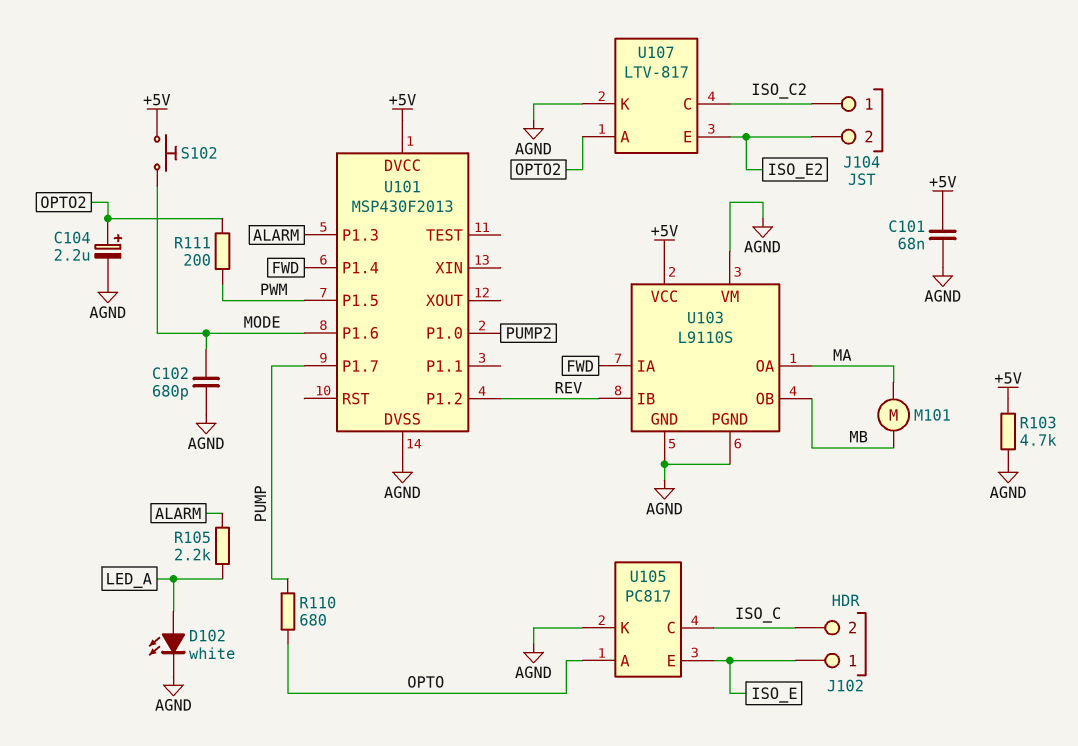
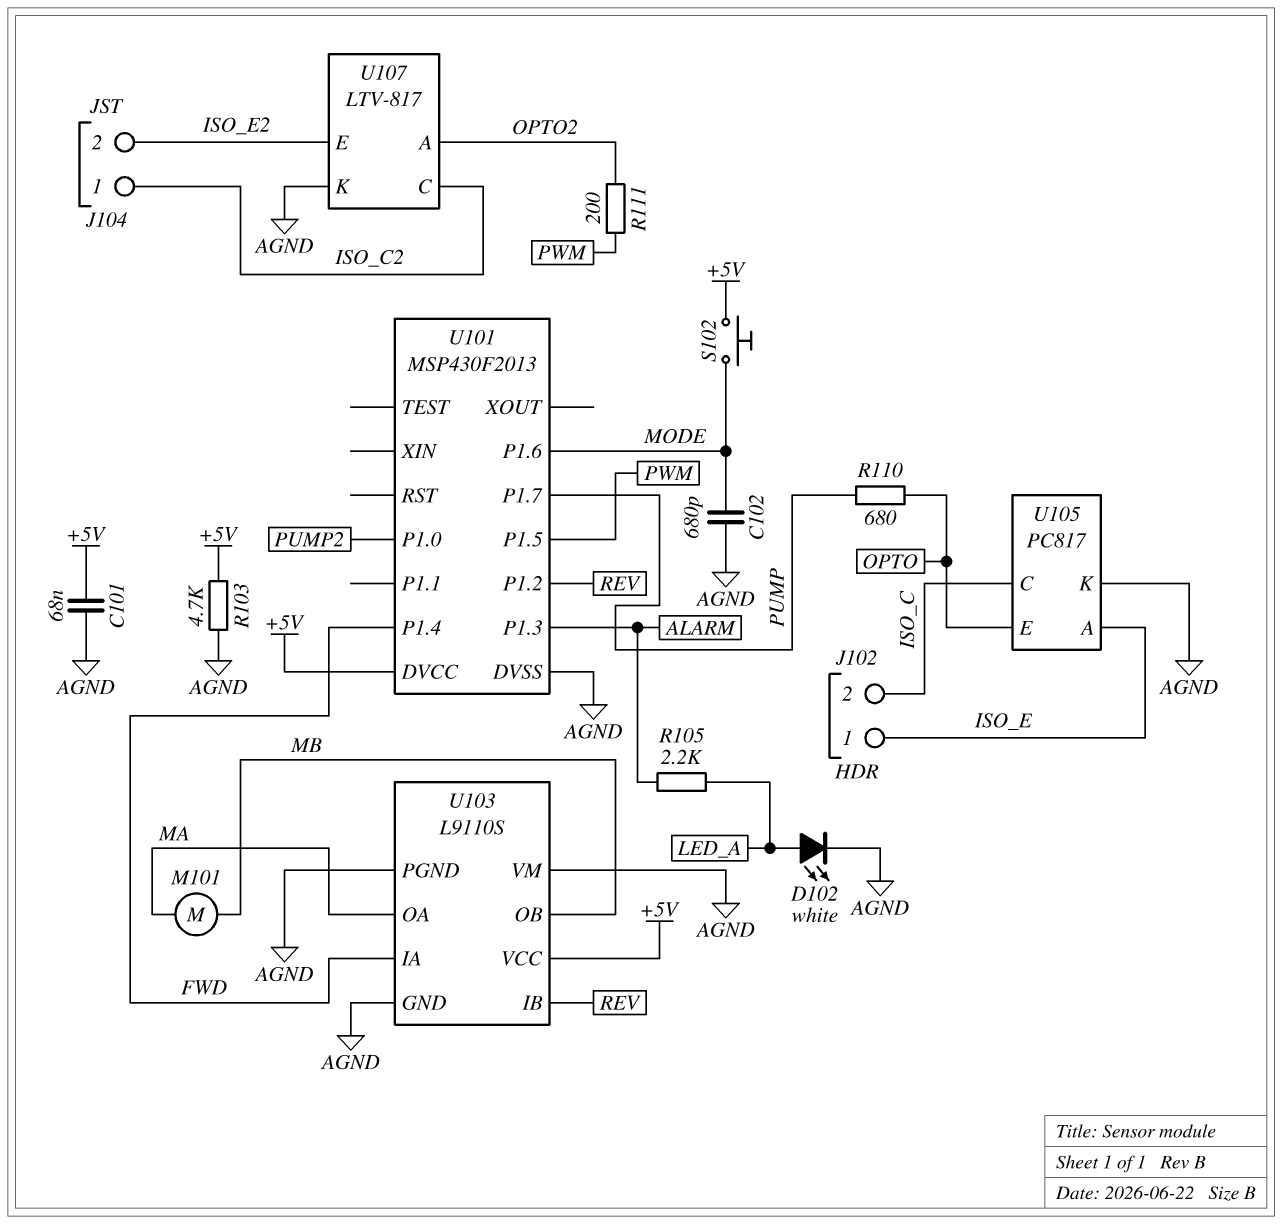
C104: 2.2uF (plus OPTO2, minus AGND) -> none
U105 pin A: OPTO -> ISO_E
U105 pin E: ISO_E -> OPTO

